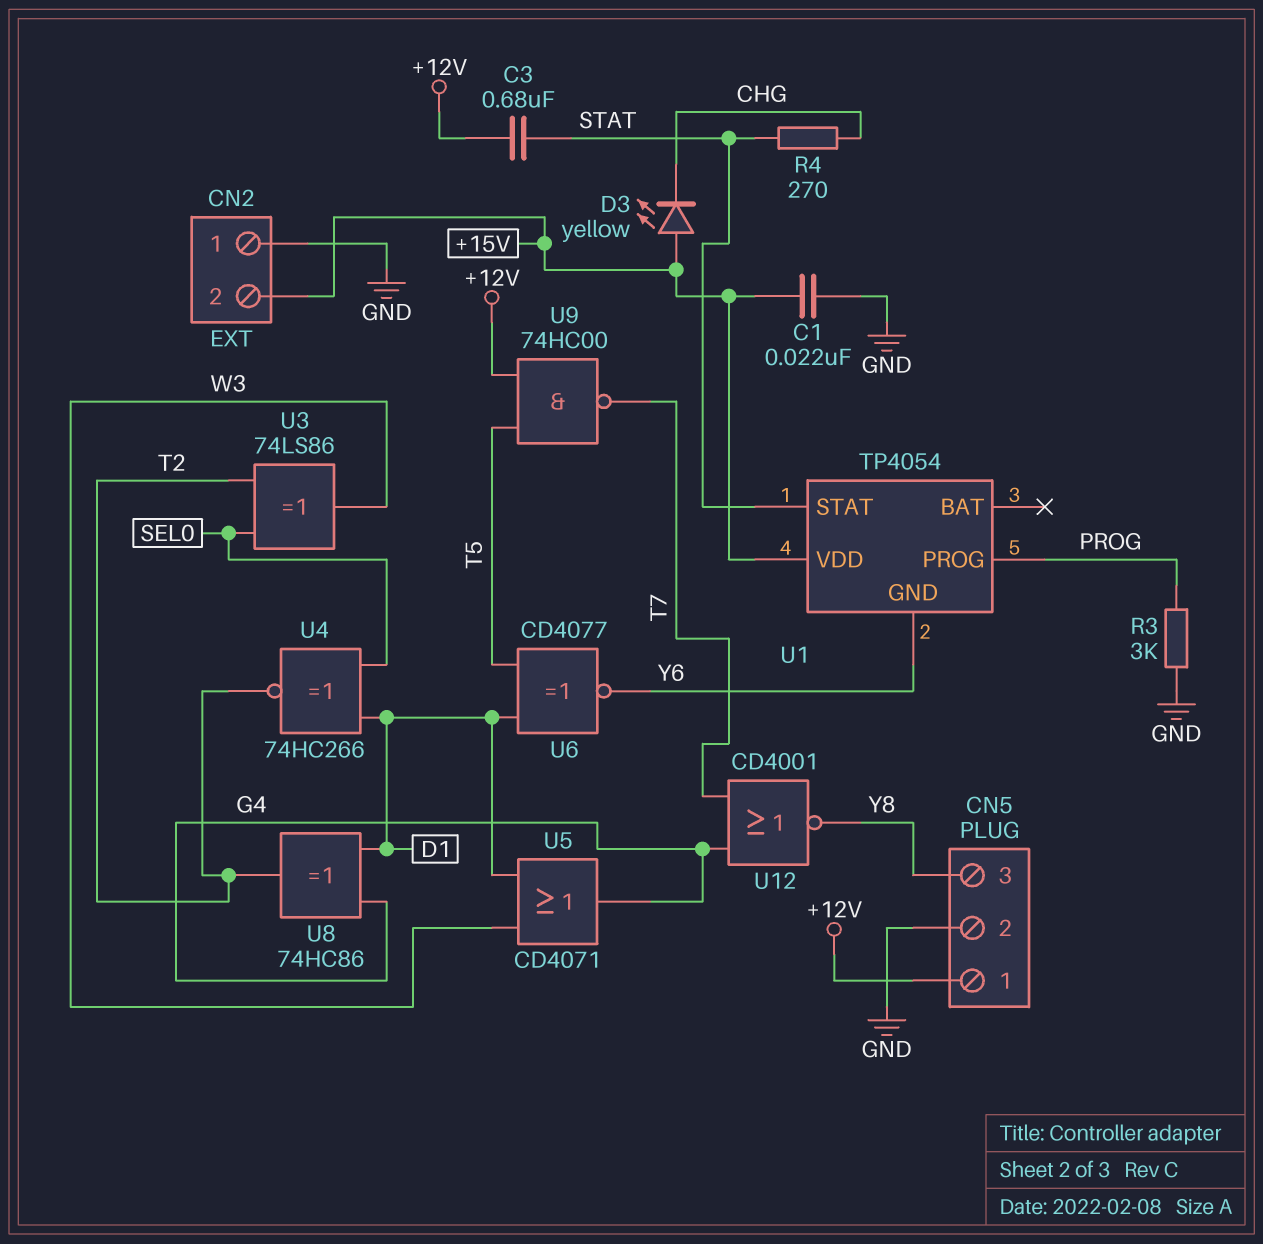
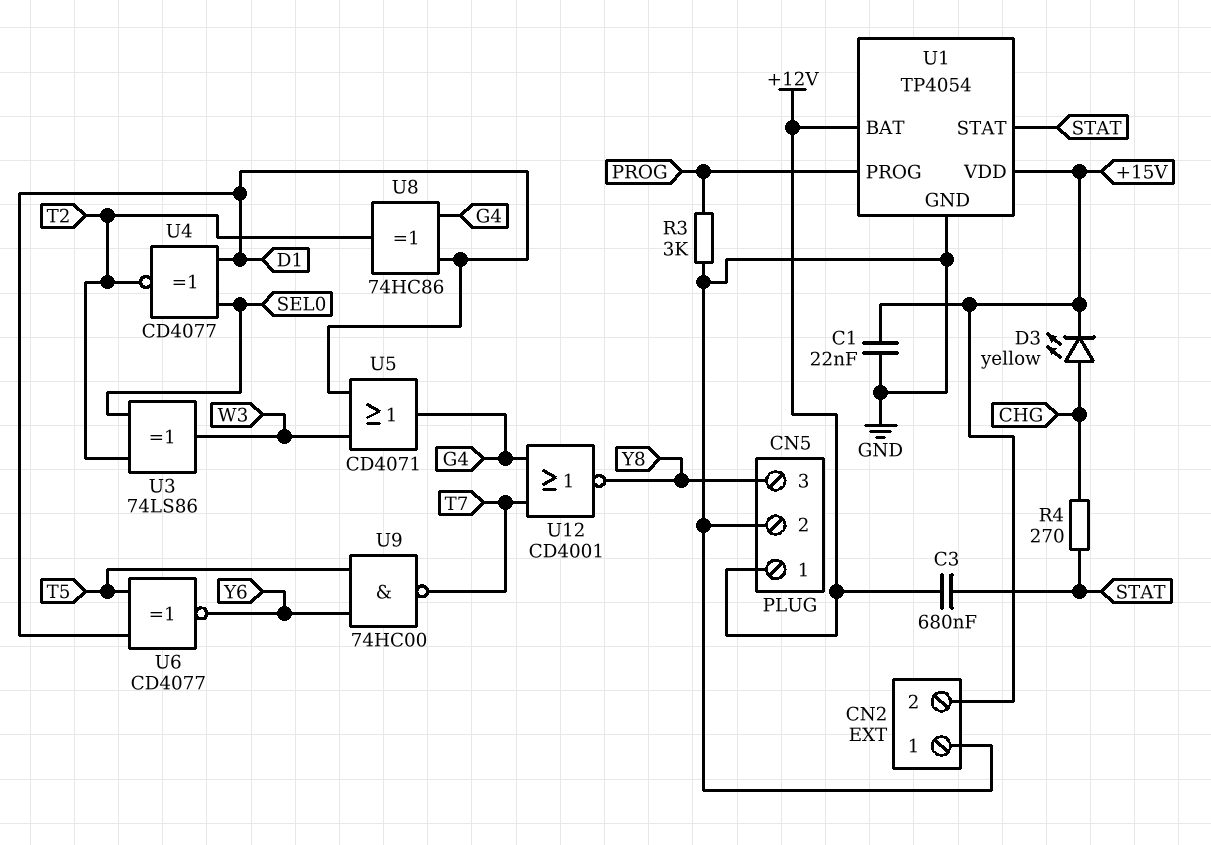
D3: LED yellow (A +15V, K CHG) -> LED yellow (A CHG, K +15V)
U1 pin BAT: none -> +12V
U1 pin GND: Y6 -> GND
U4: XNOR 74HC266 (in D1, in SEL0, out T2) -> XNOR CD4077 (in D1, in SEL0, out T2)
U9: NAND 74HC00 (in +12V, in T5, out T7) -> NAND 74HC00 (in T5, in Y6, out T7)

